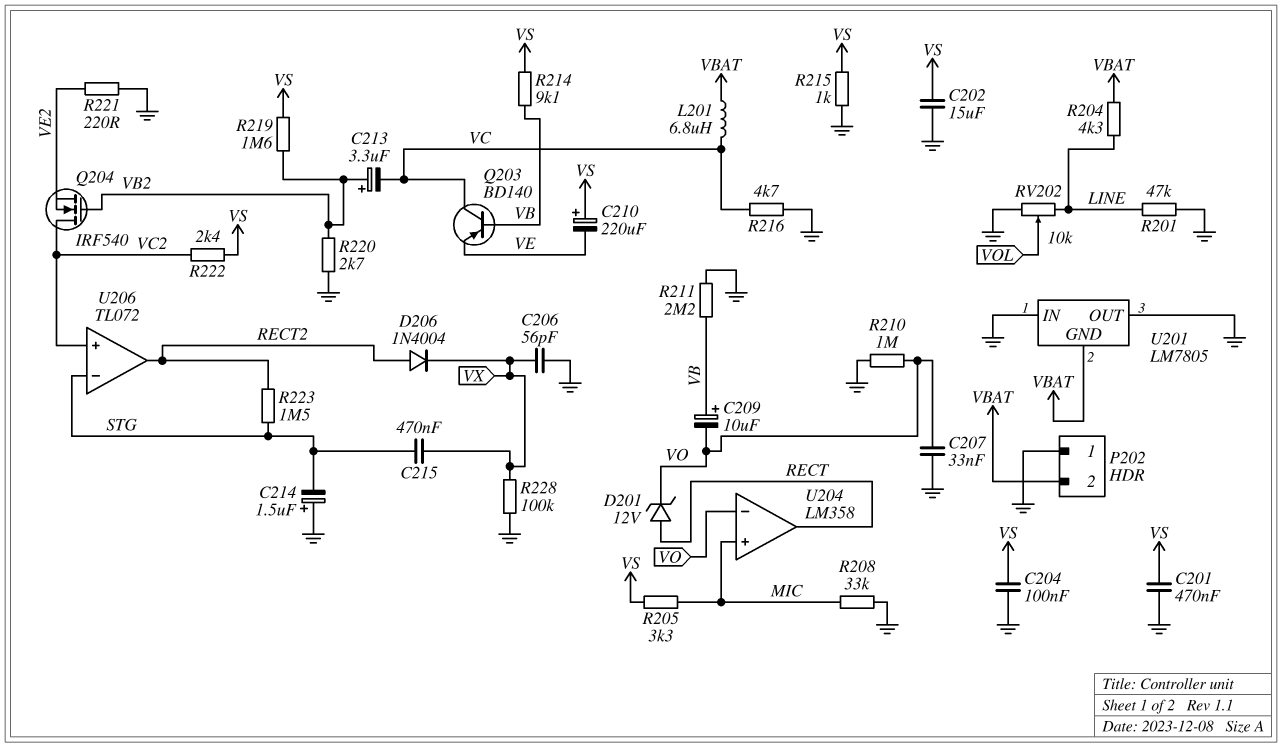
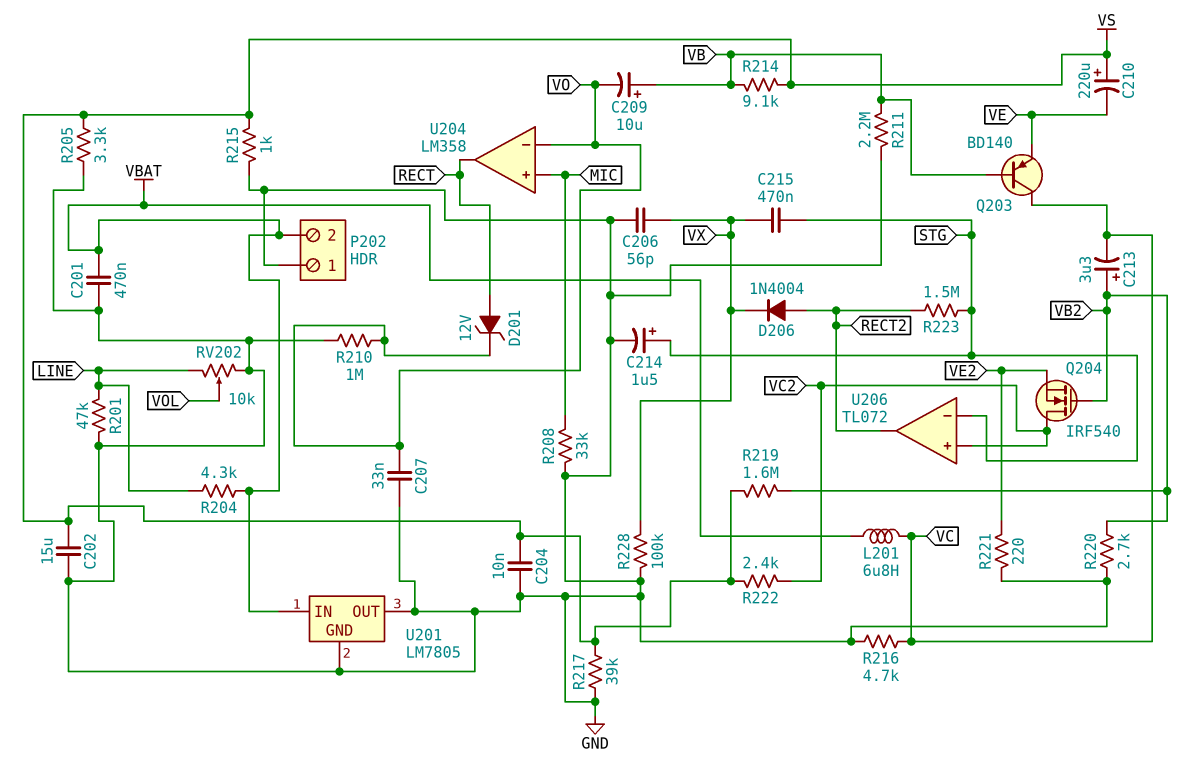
C201: 470nF (GND, VS) -> 470nF (GND, VBAT)
C204: 100nF (GND, VS) -> 10nF (GND, VS)
C214: 1.5uF (plus GND, minus STG) -> 1.5uF (plus STG, minus GND)
R205: 3.3k (MIC, VS) -> 3.3k (GND, VS)
R217: none -> 39k (GND, VS)
U201 pin GND: VBAT -> GND
U201 pin IN: GND -> VBAT

